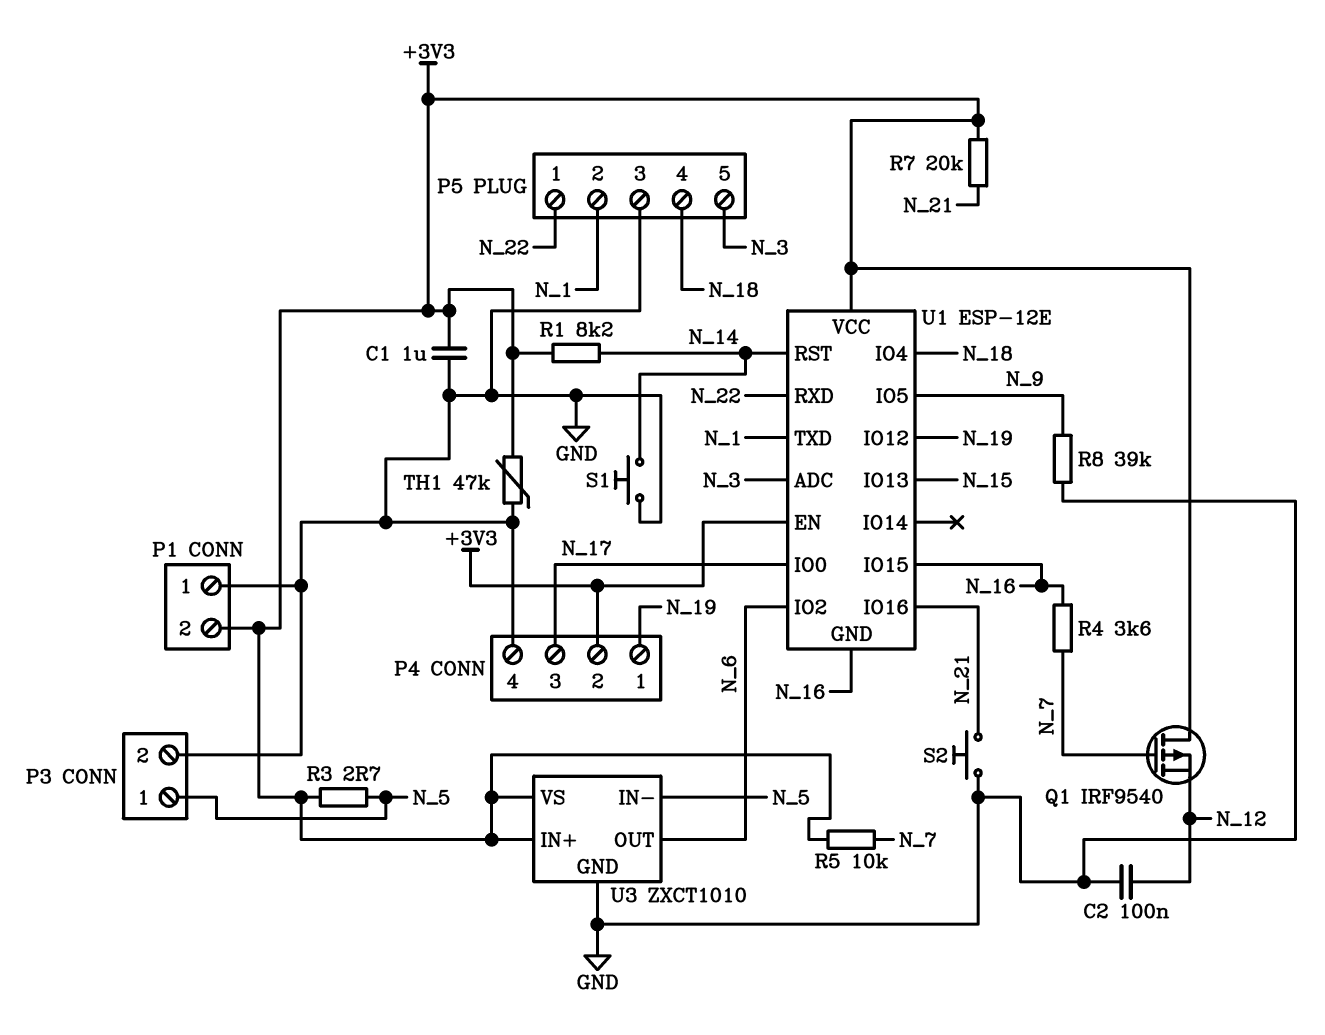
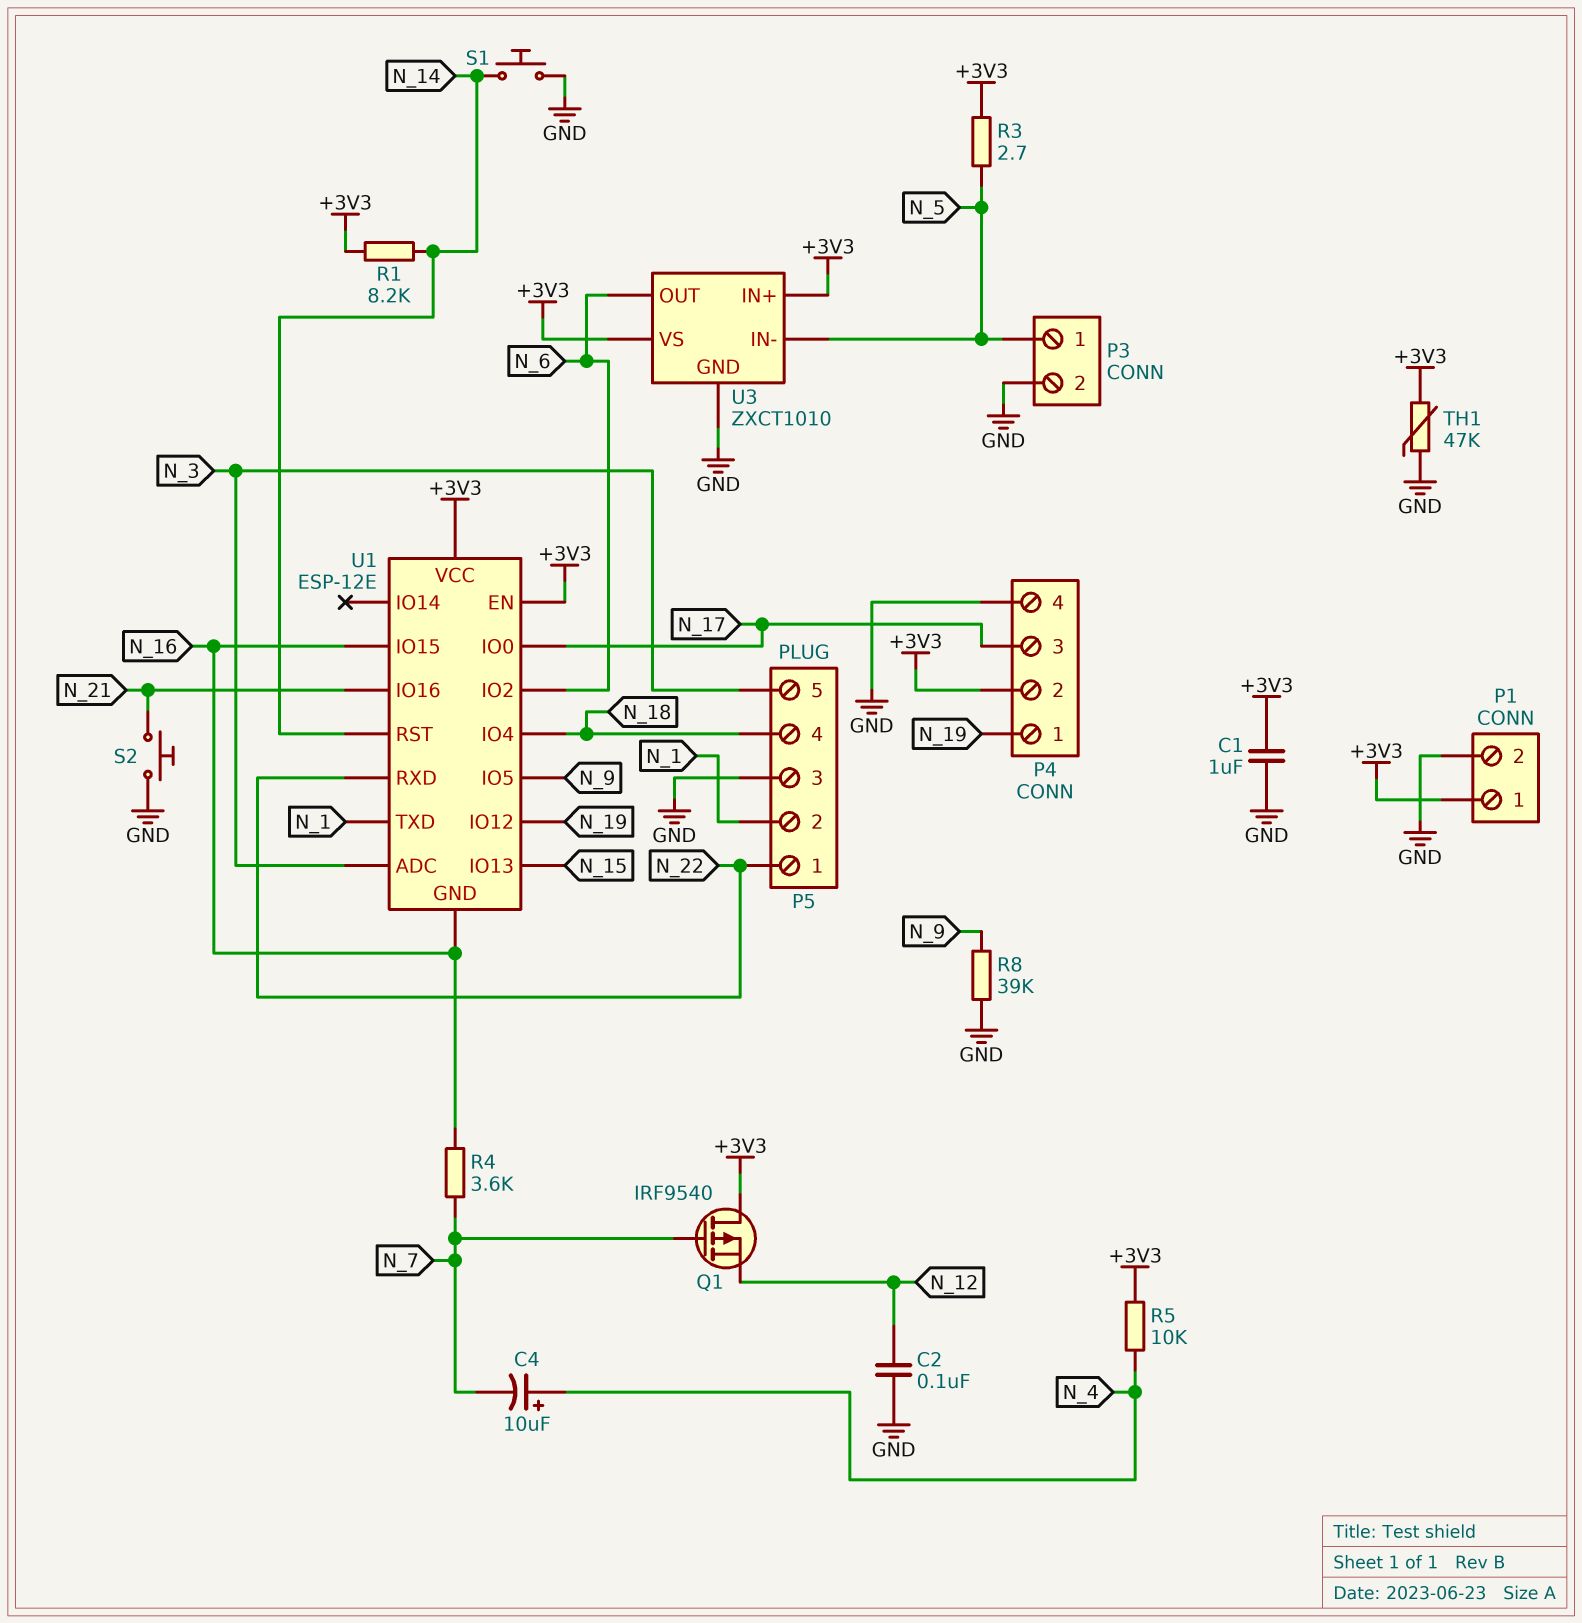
C4: none -> 10uF (plus N_4, minus N_7)
P1 pin 1: GND -> +3V3
P1 pin 2: +3V3 -> GND
R5: 10k (+3V3, N_7) -> 10k (+3V3, N_4)
R7: 20k (+3V3, N_21) -> none

